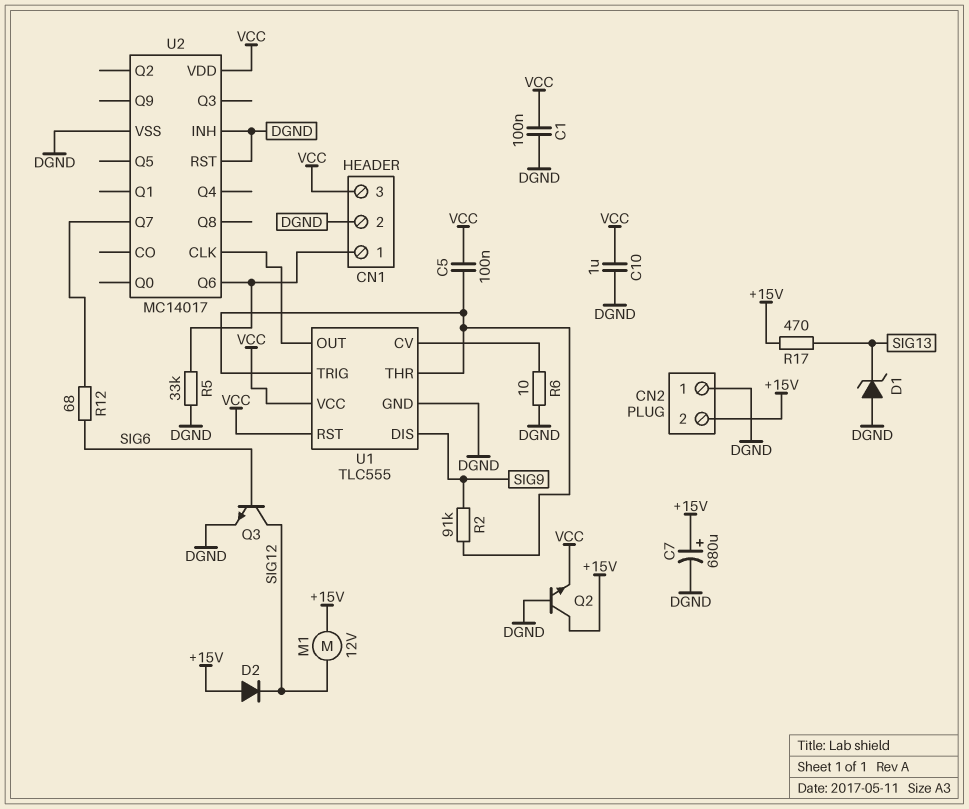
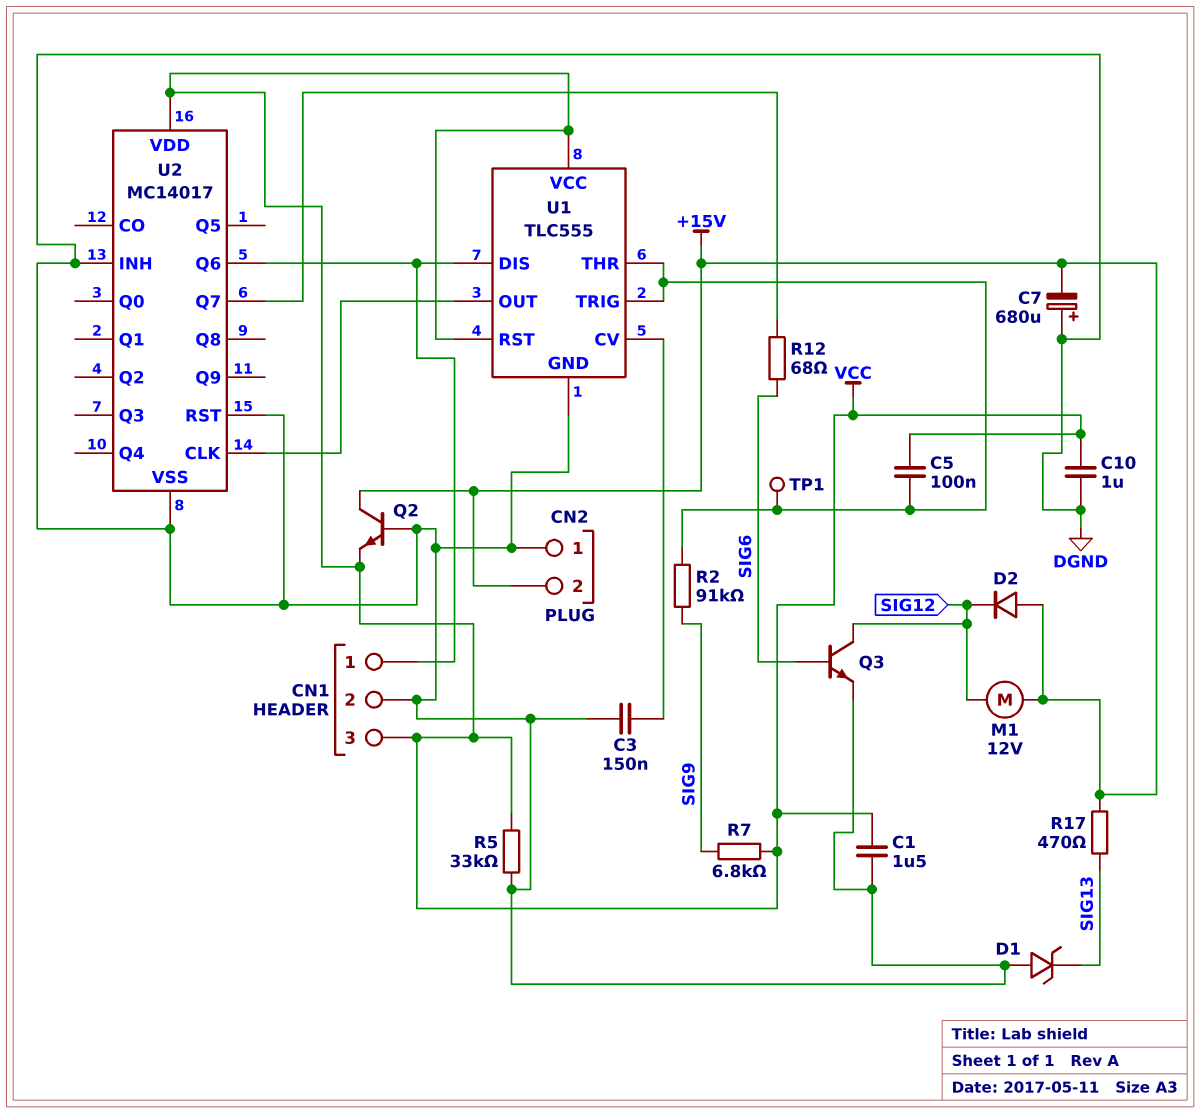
C1: 100nF (DGND, VCC) -> 1.5uF (DGND, VCC)
C3: none -> 150nF (DGND, U1/CV)
C7: 680uF (plus +15V, minus DGND) -> 680uF (plus DGND, minus +15V)
R5: 33k (CN1/1, DGND) -> 33k (DGND, VCC)
R6: 10 (DGND, U1/CV) -> none
R7: none -> 6.8k (SIG9, VCC)
TP1: none -> test point (U1/THR)
U1 pin DIS: SIG9 -> CN1/1

